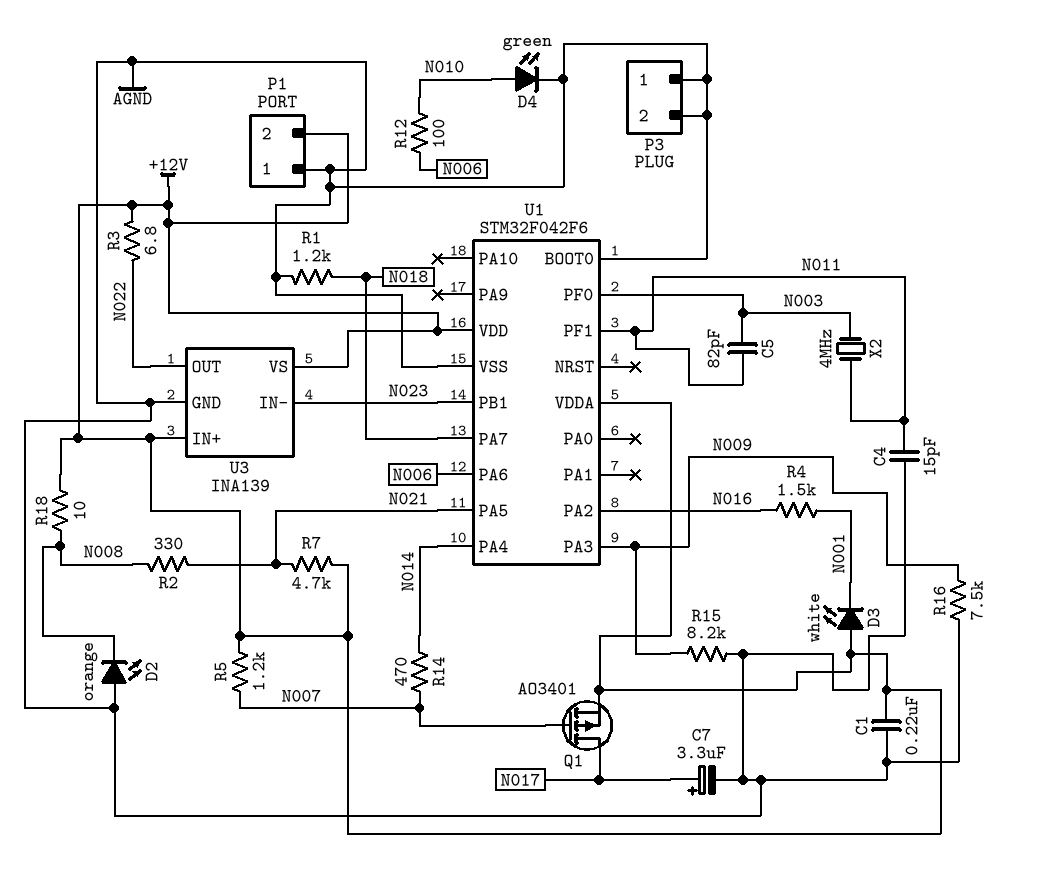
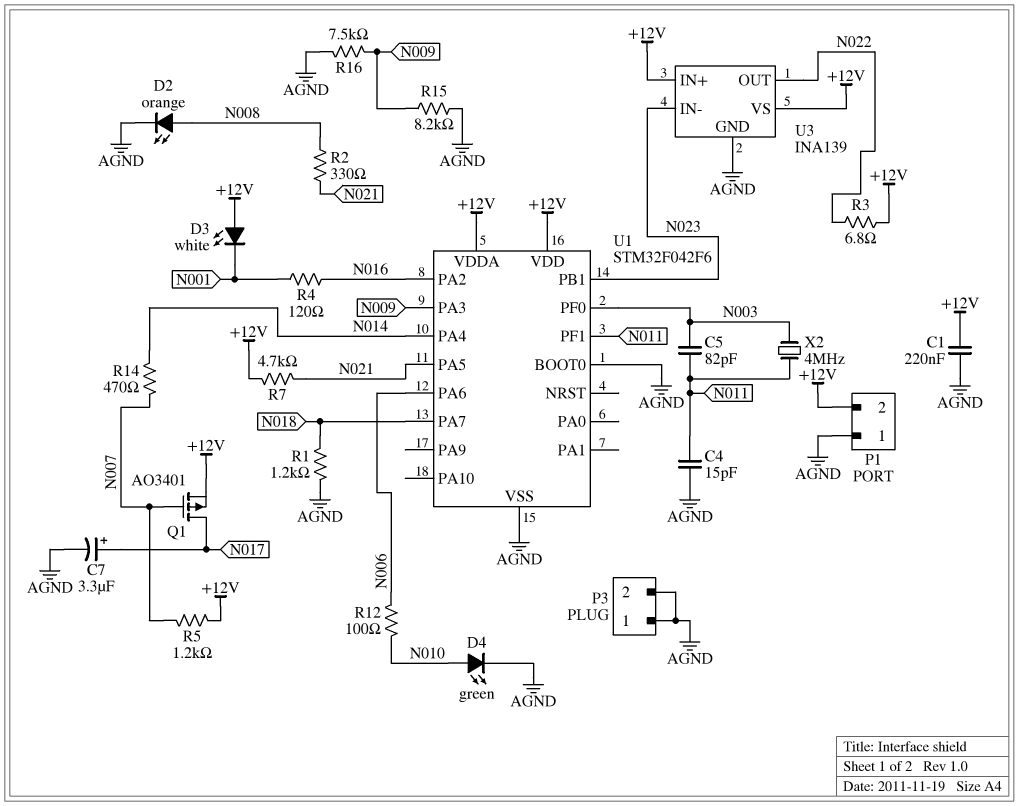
D2: LED orange (A AGND, K N008) -> LED orange (A N008, K AGND)
R4: 1.5k (N001, N016) -> 120 (N001, N016)
R18: 10 (+12V, N008) -> none

